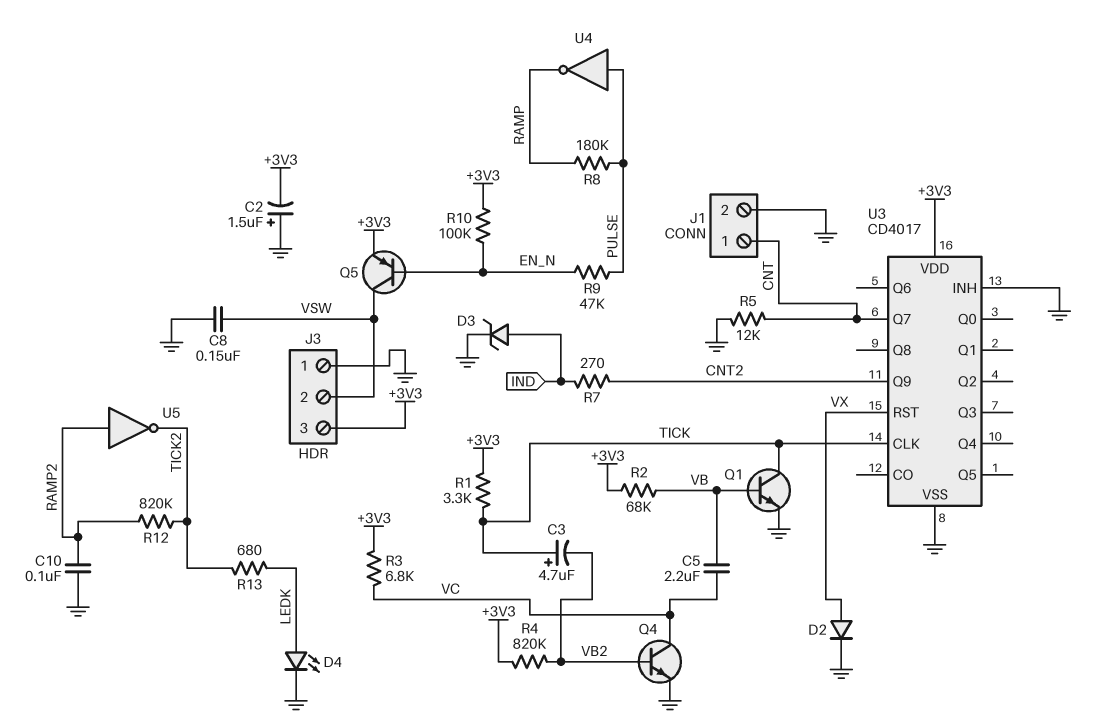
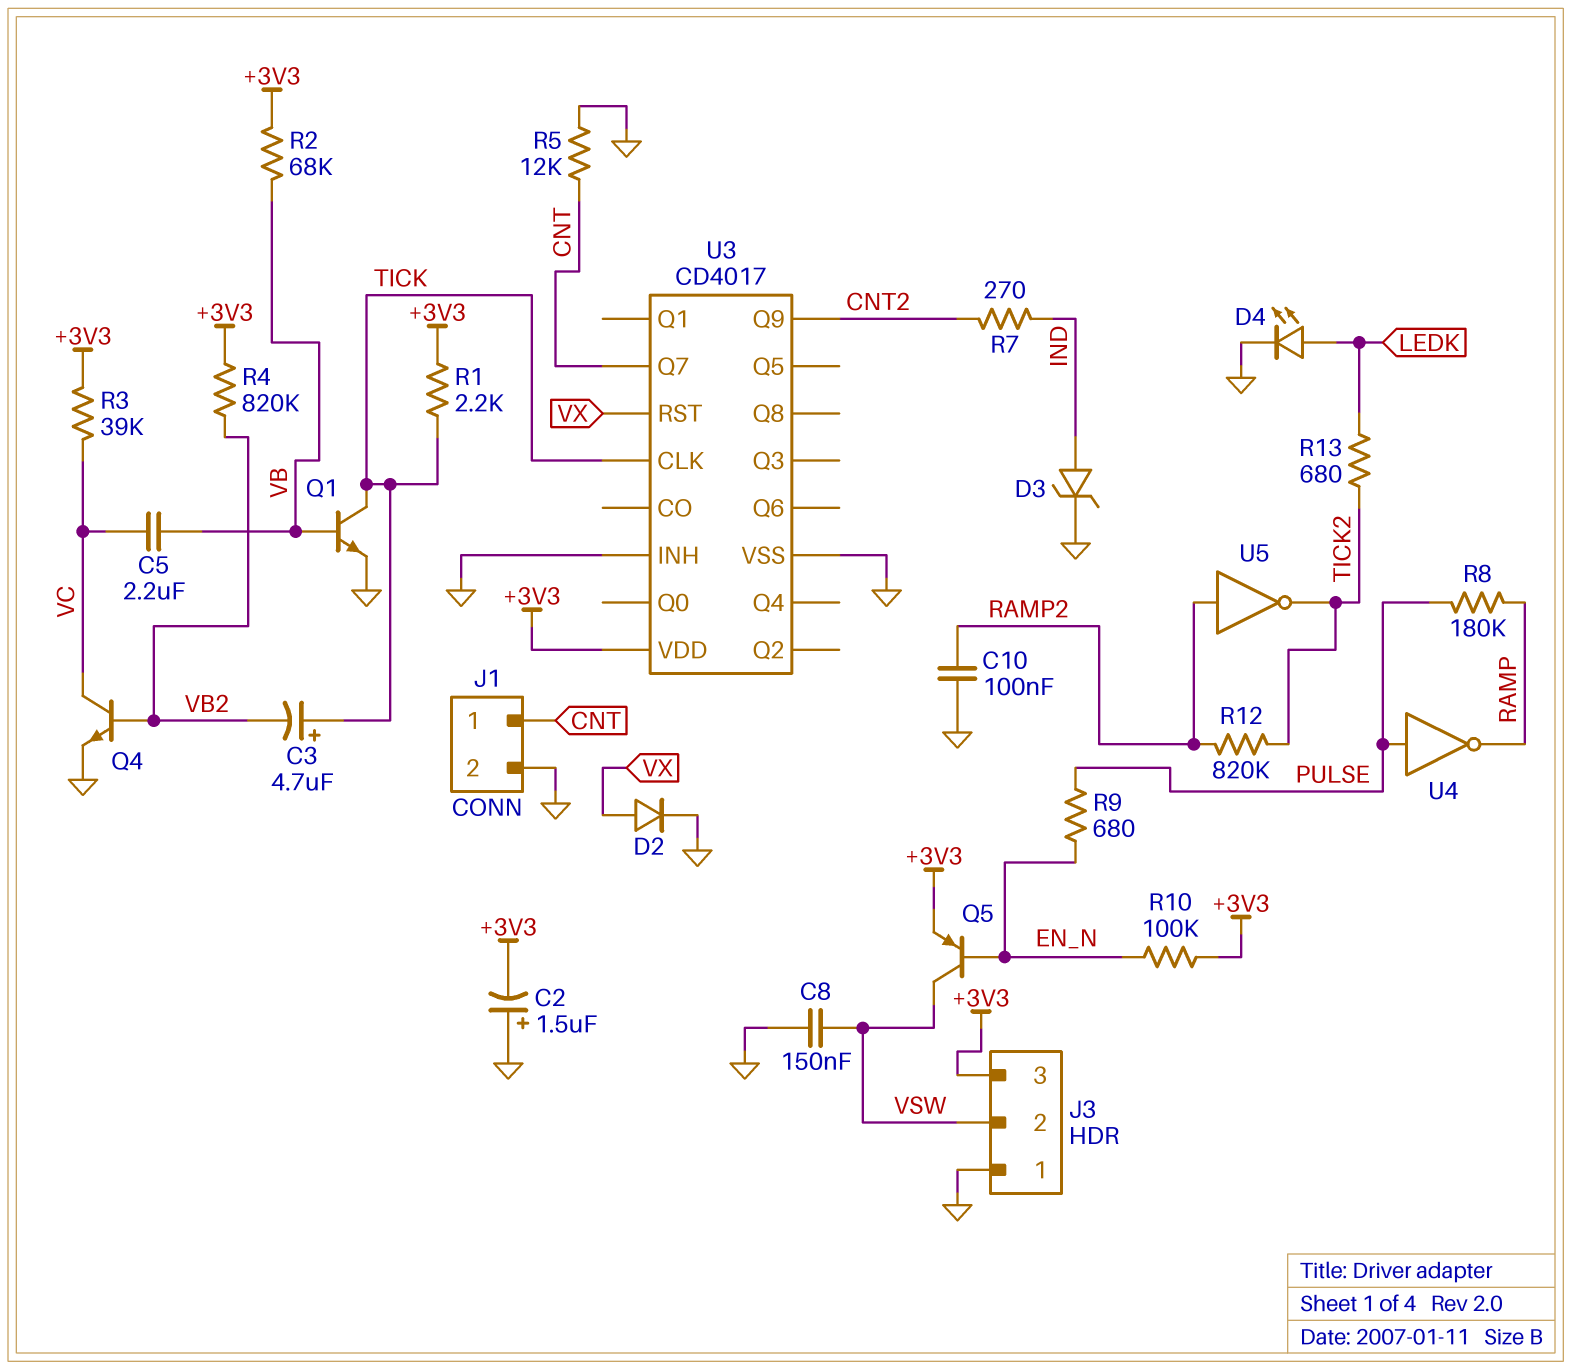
R1: 3.3k (+3V3, TICK) -> 2.2k (+3V3, TICK)
R3: 6.8k (+3V3, VC) -> 39k (+3V3, VC)
R9: 47k (EN_N, PULSE) -> 680 (EN_N, PULSE)

